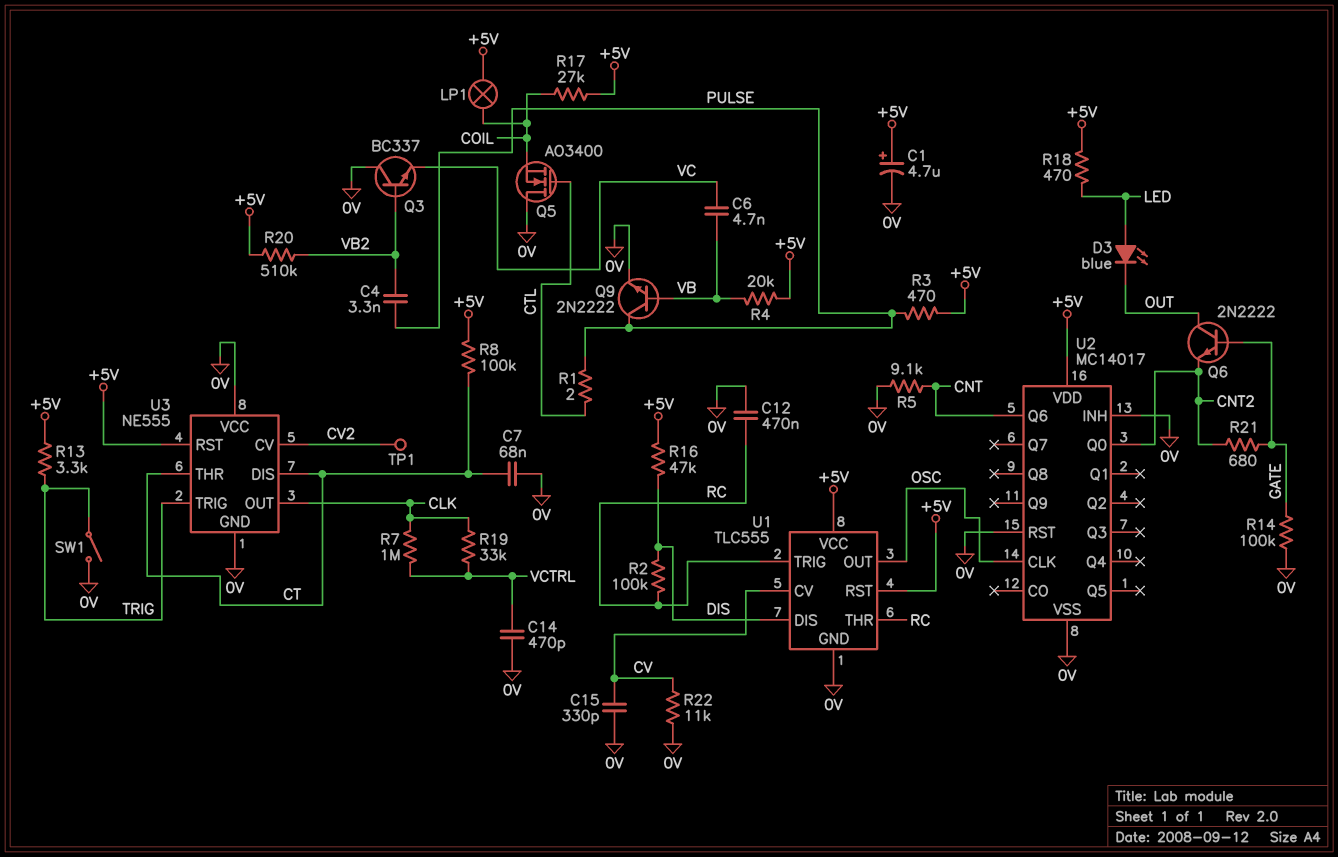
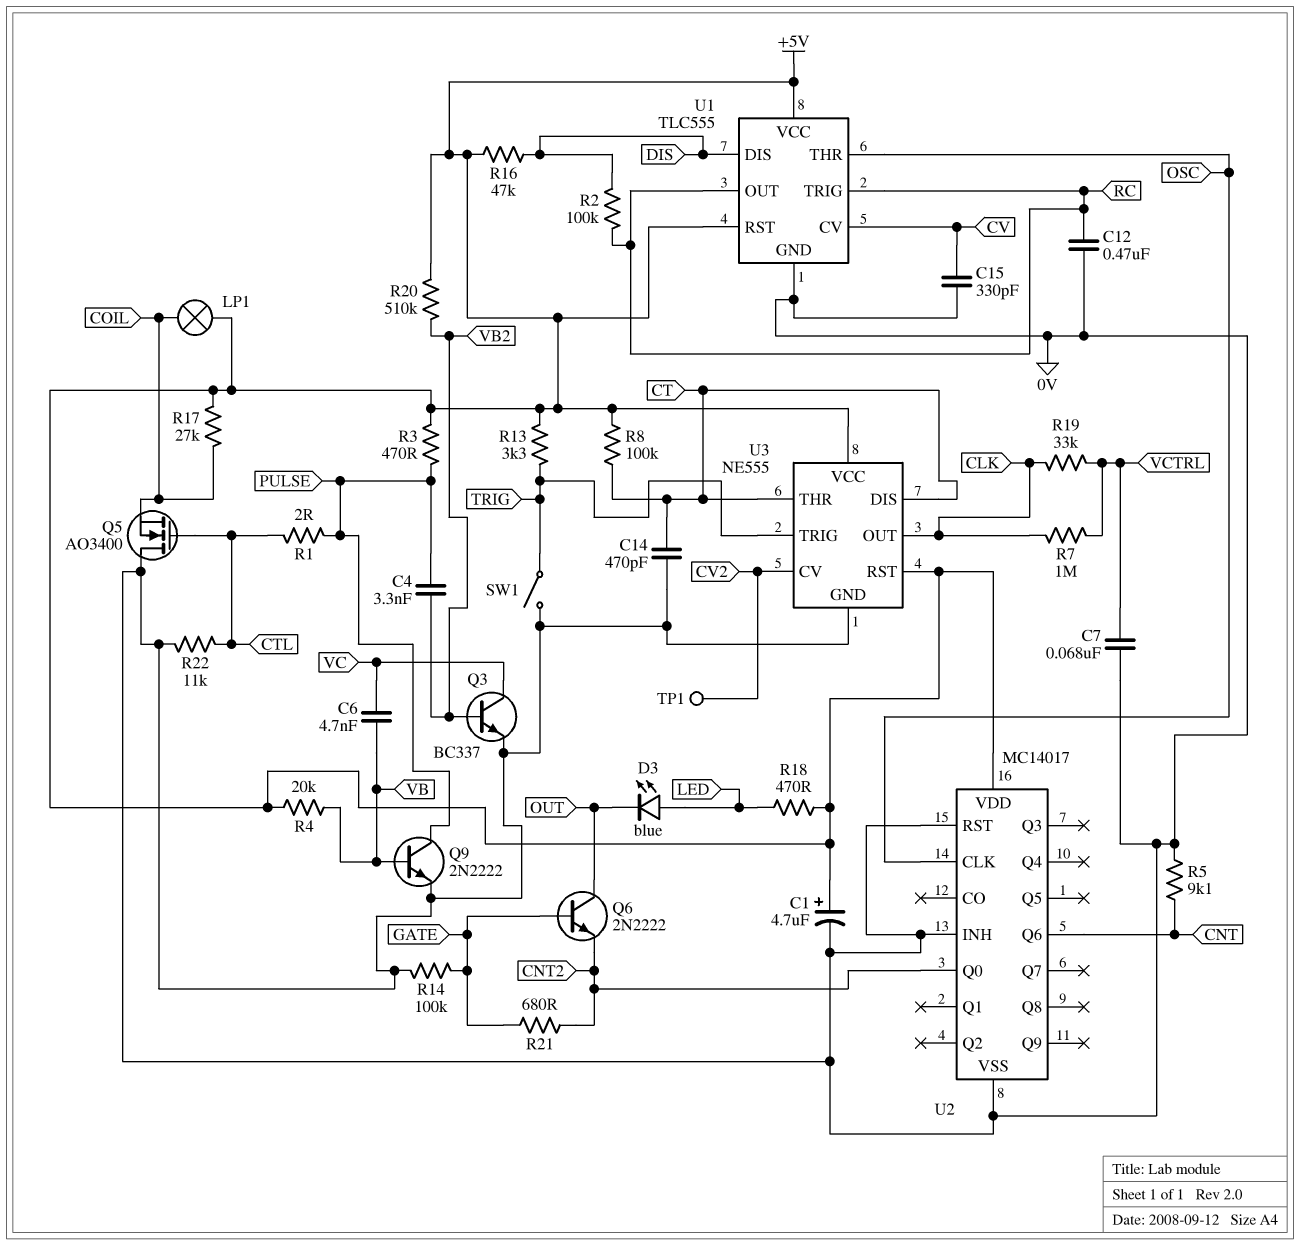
C7: 68nF (0V, CT) -> 68nF (0V, VCTRL)
C14: 470pF (0V, VCTRL) -> 470pF (0V, CT)
Q3: NPN BC337 (B VB2, C 0V, E VC) -> NPN BC337 (B VB2, C VC, E 0V)
R22: 11k (0V, CV) -> 11k (0V, CTL)
U1 pin OUT: OSC -> RC
U1 pin THR: RC -> OSC
U3 pin VCC: 0V -> +5V

